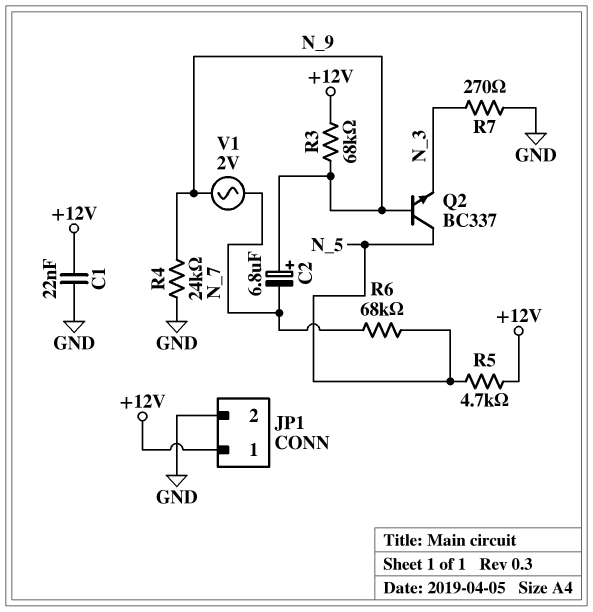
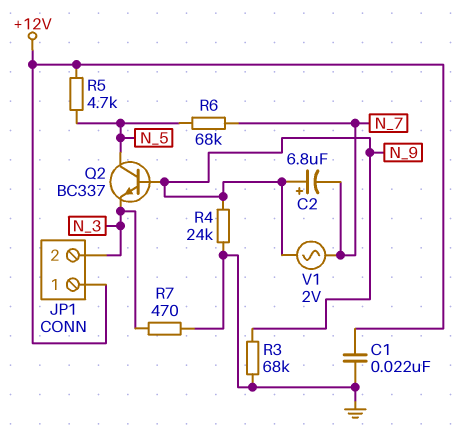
JP1 pin 2: GND -> N_3
R3: 68k (+12V, N_9) -> 68k (GND, N_9)
R7: 270 (GND, N_3) -> 470 (GND, N_3)

